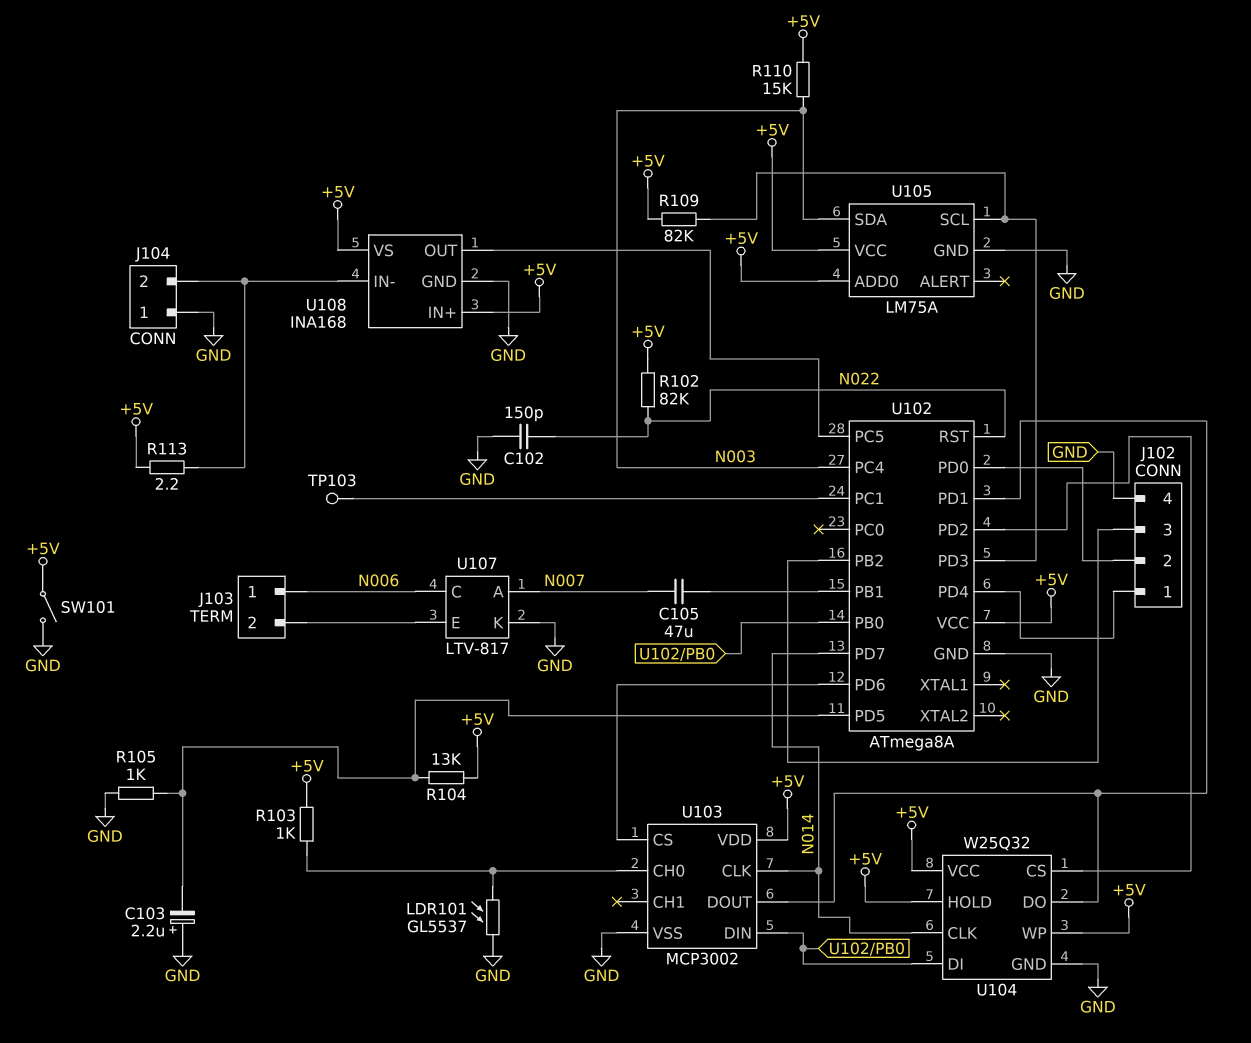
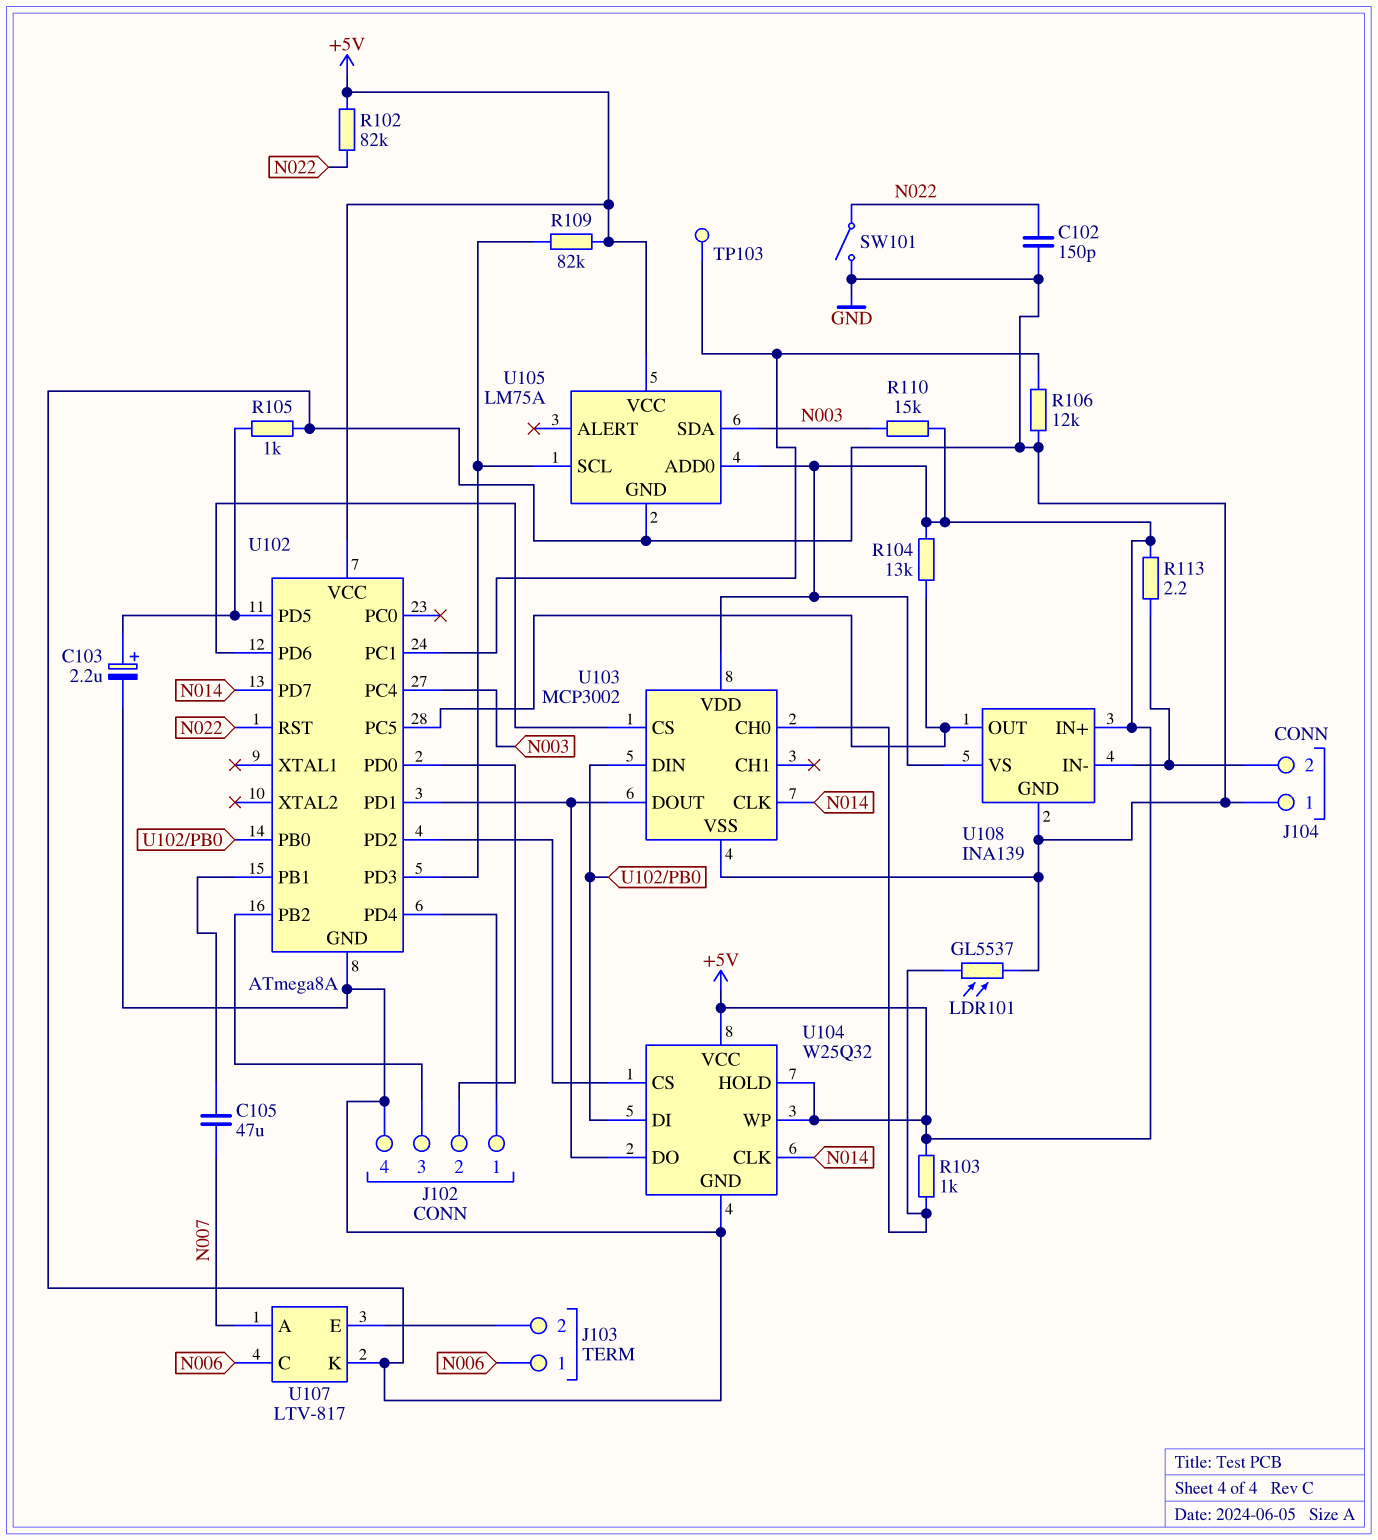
C103: 2.2uF (plus GND, minus U102/PD5) -> 2.2uF (plus U102/PD5, minus GND)
R104: 13k (+5V, U102/PD5) -> 13k (+5V, U102/PC5)
R106: none -> 12k (GND, U102/PC1)
SW101: switch (+5V, GND) -> switch (GND, N022)
U108: INA168 -> INA139

